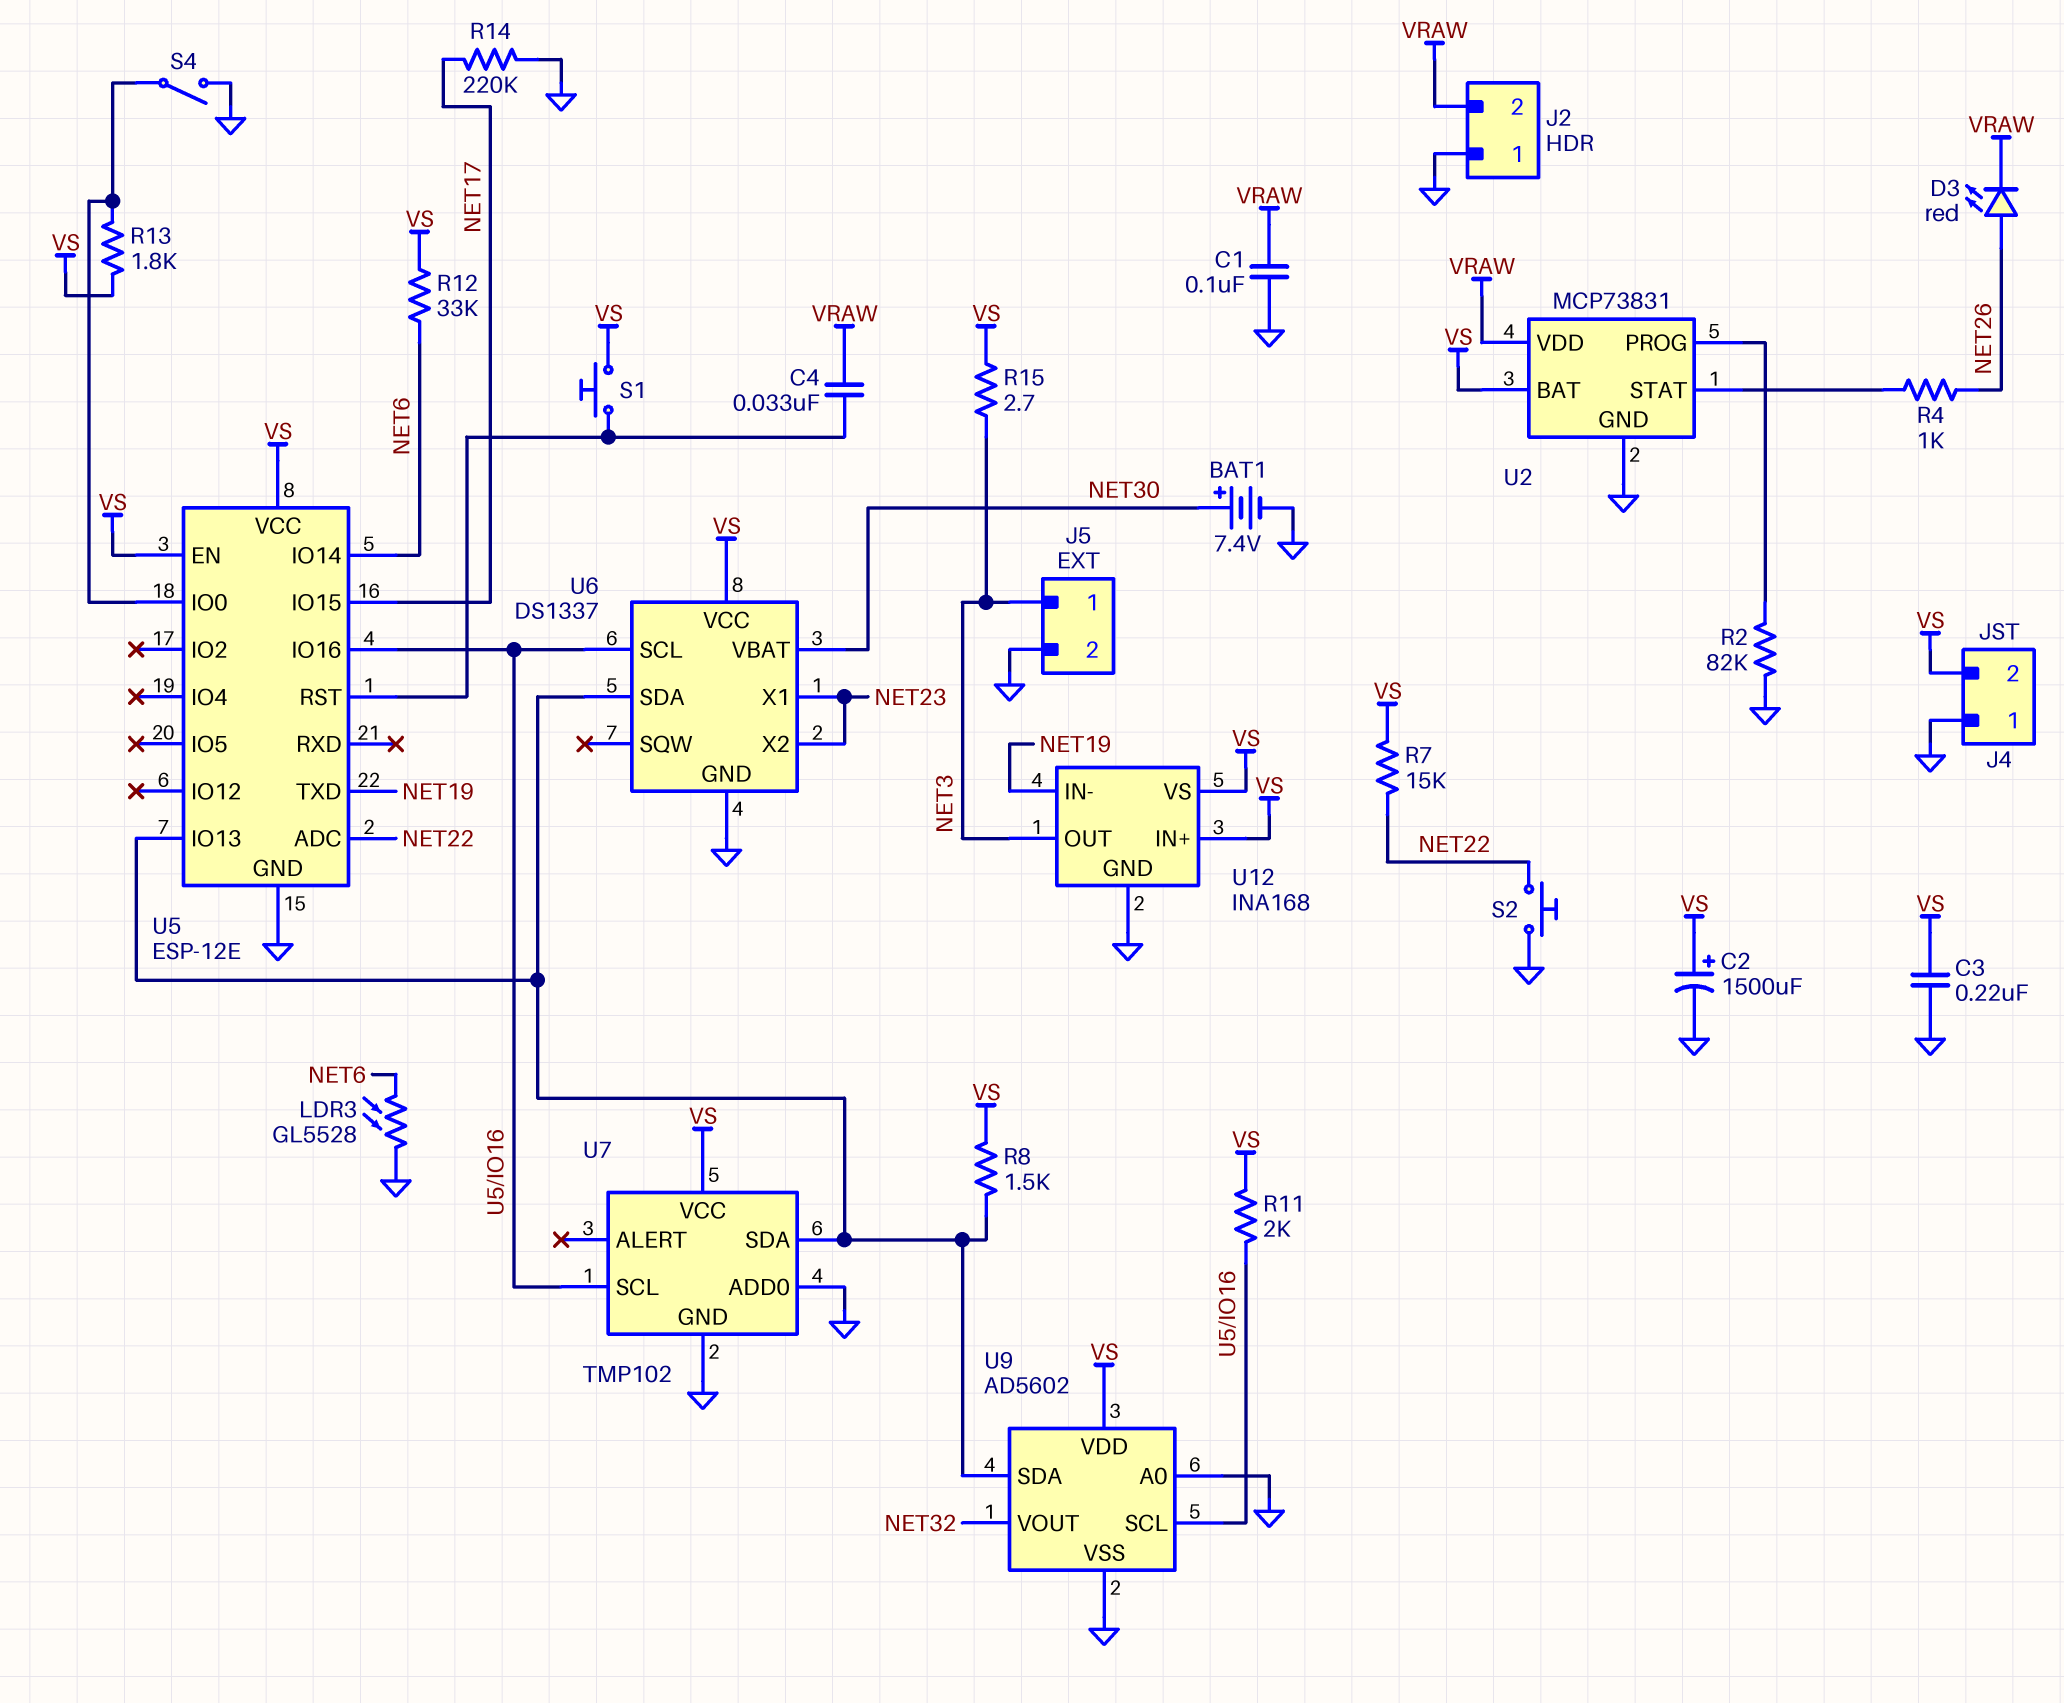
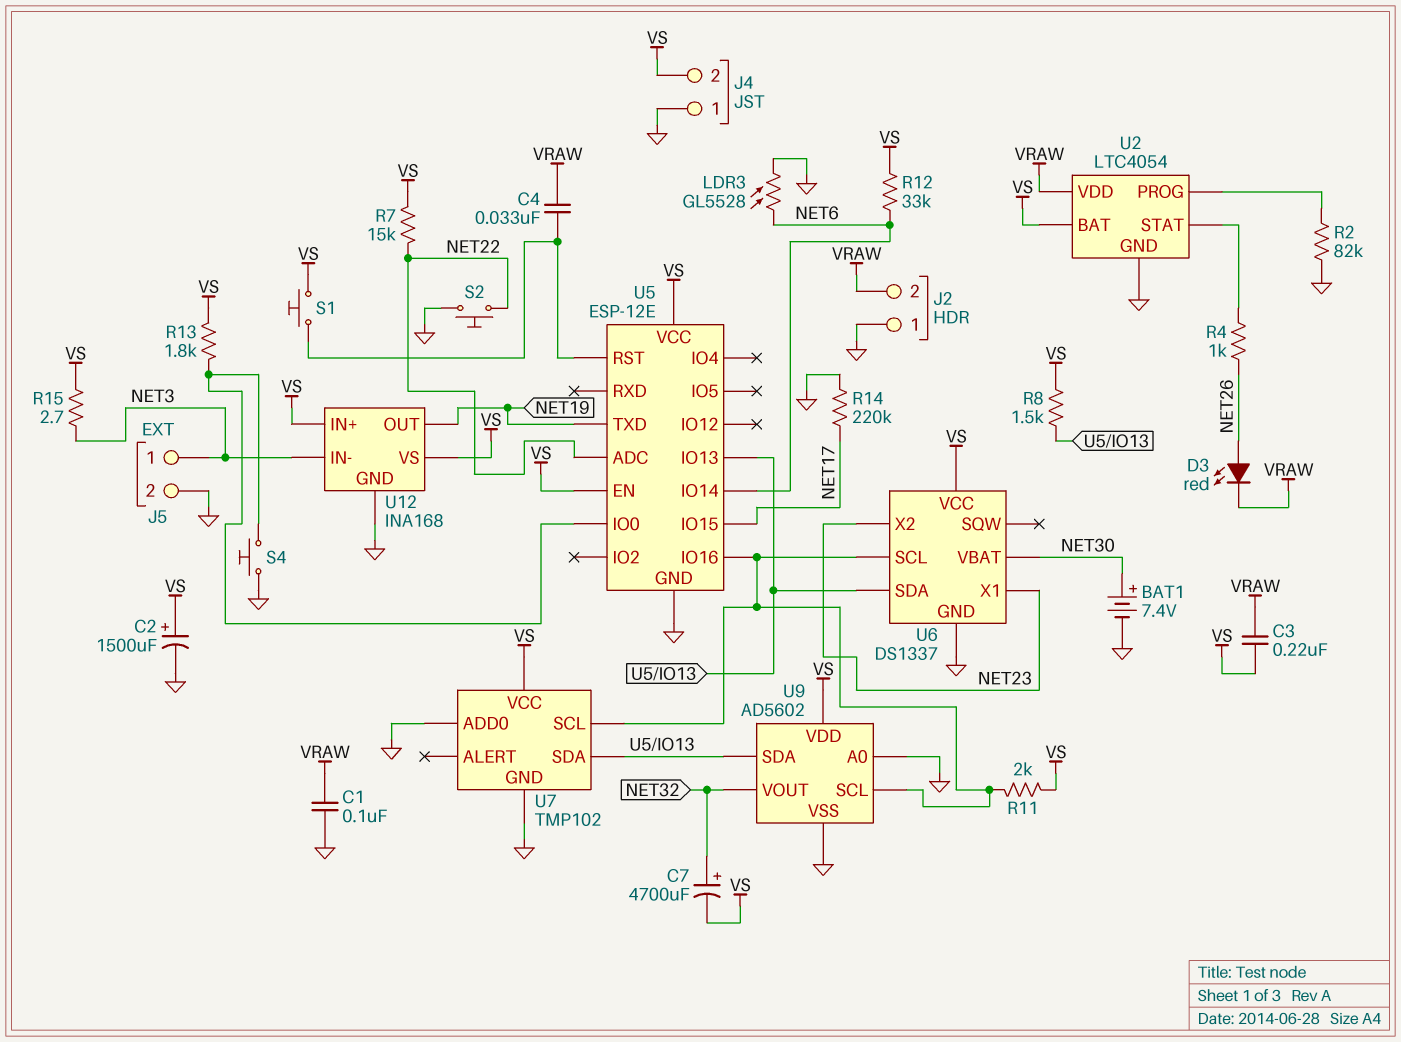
C3: 220nF (GND, VS) -> 220nF (VRAW, VS)
C7: none -> 4700uF (plus NET32, minus VS)
S4: switch (GND, U5/IO0) -> button (GND, U5/IO0)
U2: MCP73831 -> LTC4054
U12 pin IN-: NET19 -> NET3
U12 pin OUT: NET3 -> NET19

